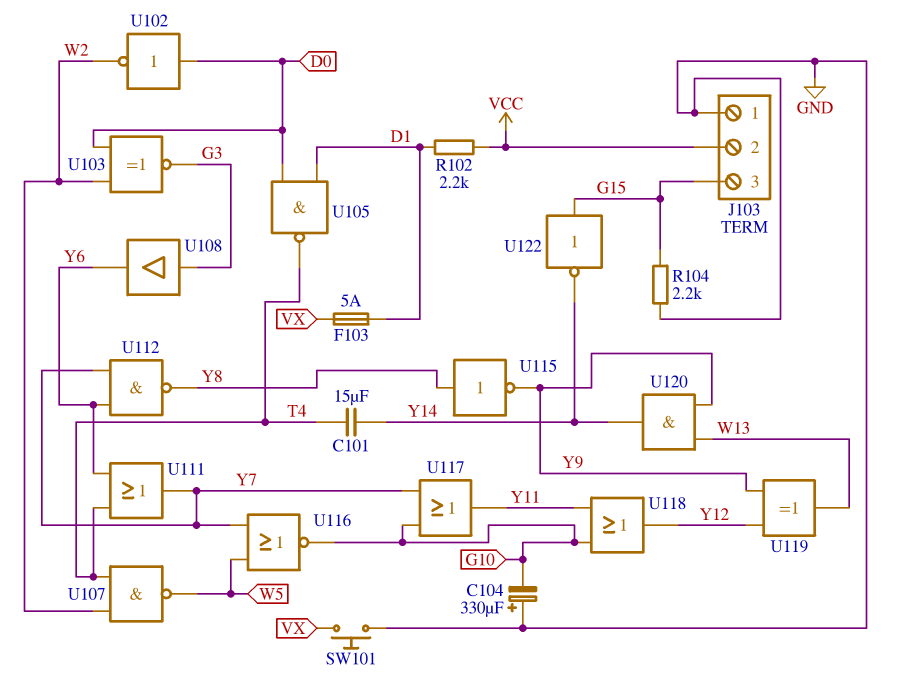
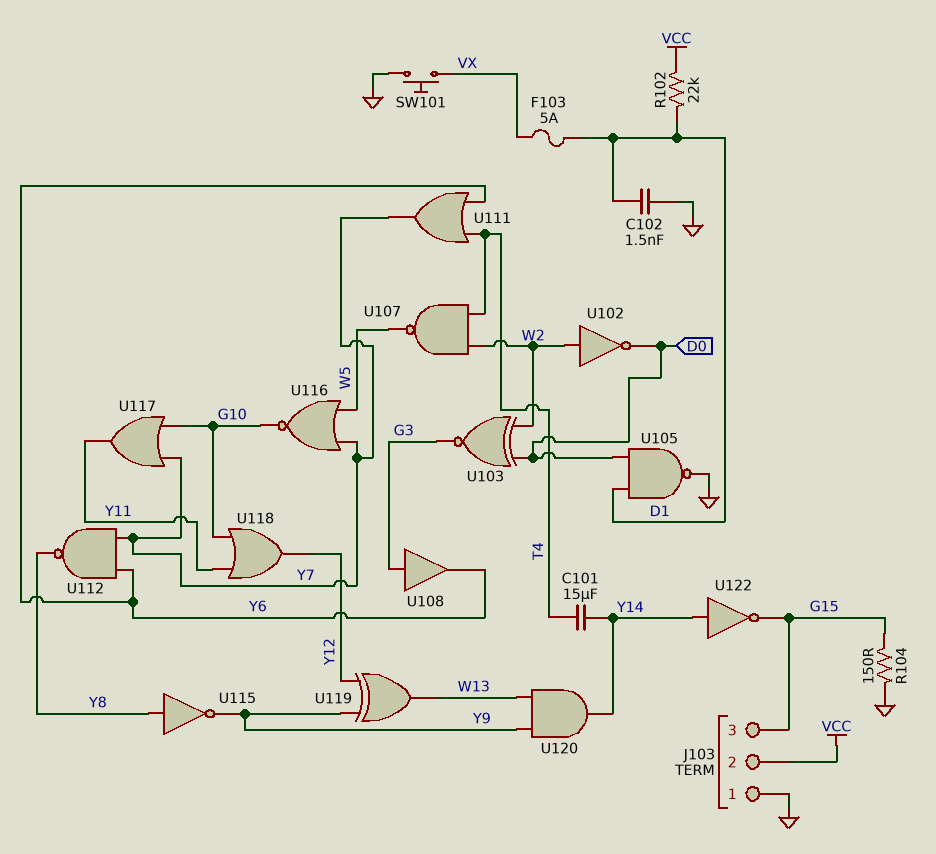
C102: none -> 1.5nF (D1, GND)
C104: 330uF (plus GND, minus G10) -> none
R102: 2.2k (D1, VCC) -> 22k (D1, VCC)
R104: 2.2k (G15, GND) -> 150 (G15, GND)
U102: NOT (in D0, out W2) -> NOT (in W2, out D0)
U105: NAND (in D0, in D1, out T4) -> NAND (in D0, in D1, out GND)
U122: NOT (in G15, out Y14) -> NOT (in Y14, out G15)

